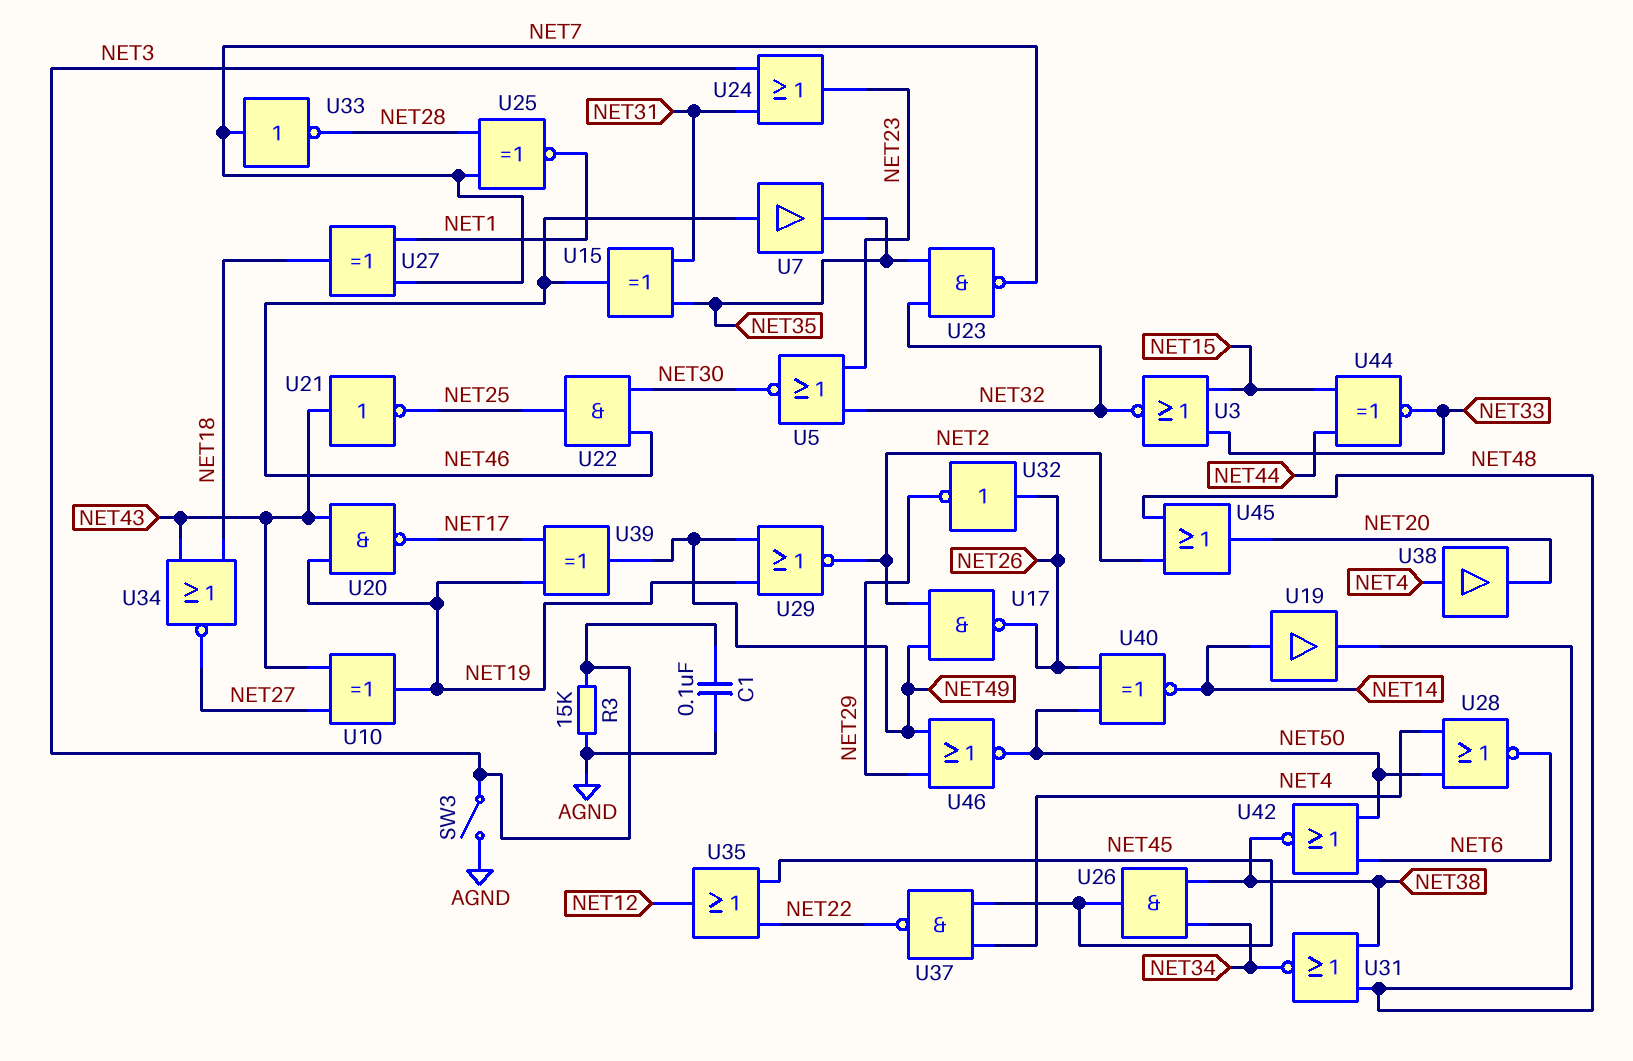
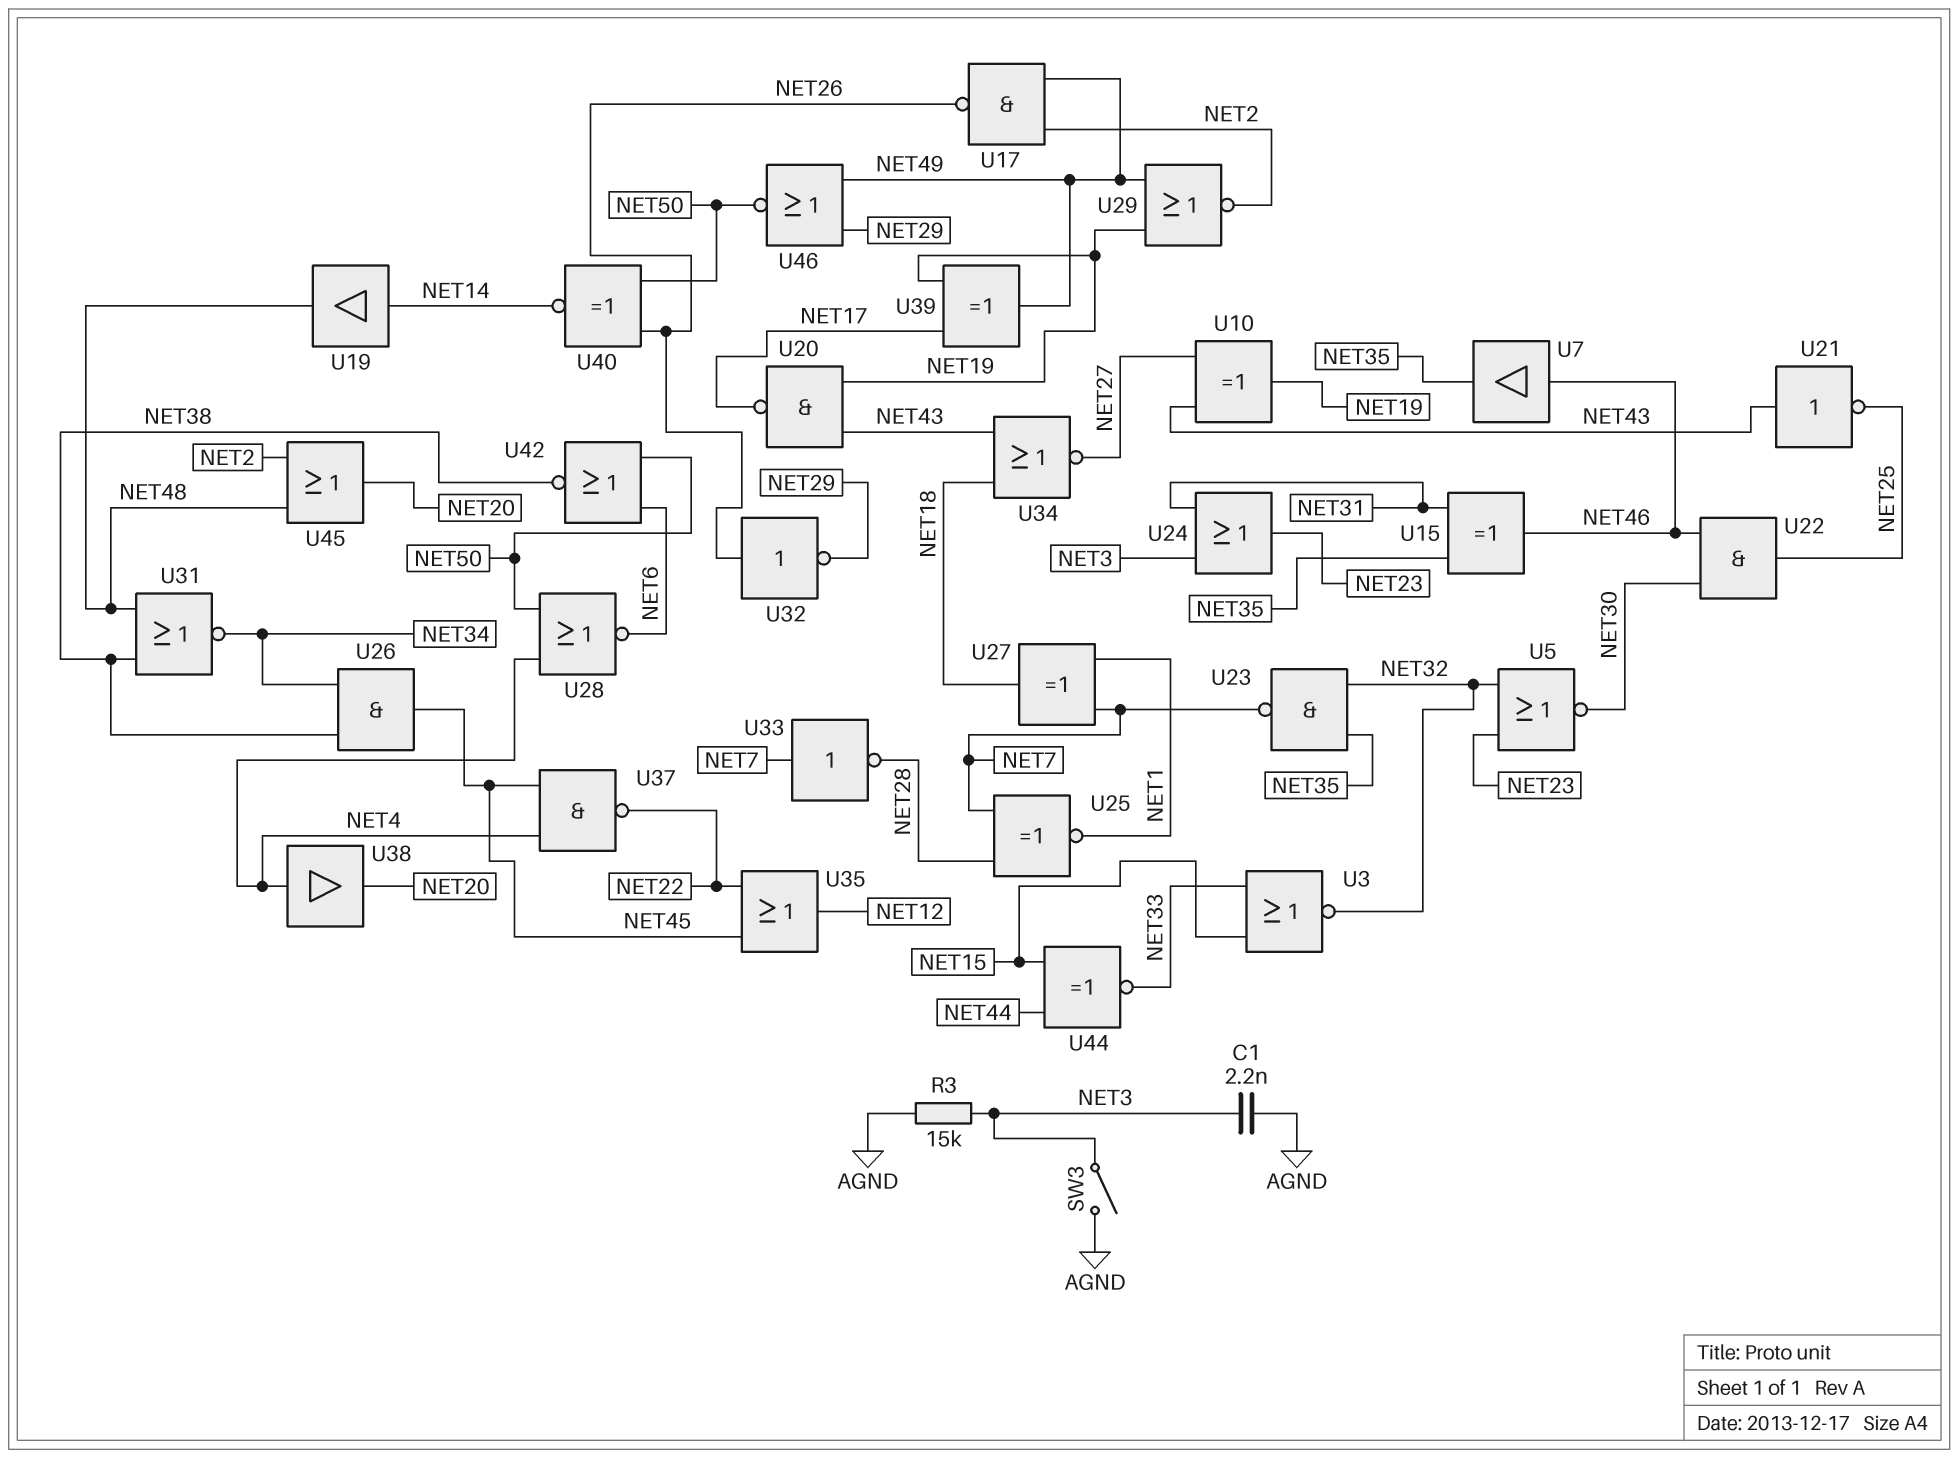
C1: 100nF (AGND, NET3) -> 2.2nF (AGND, NET3)

